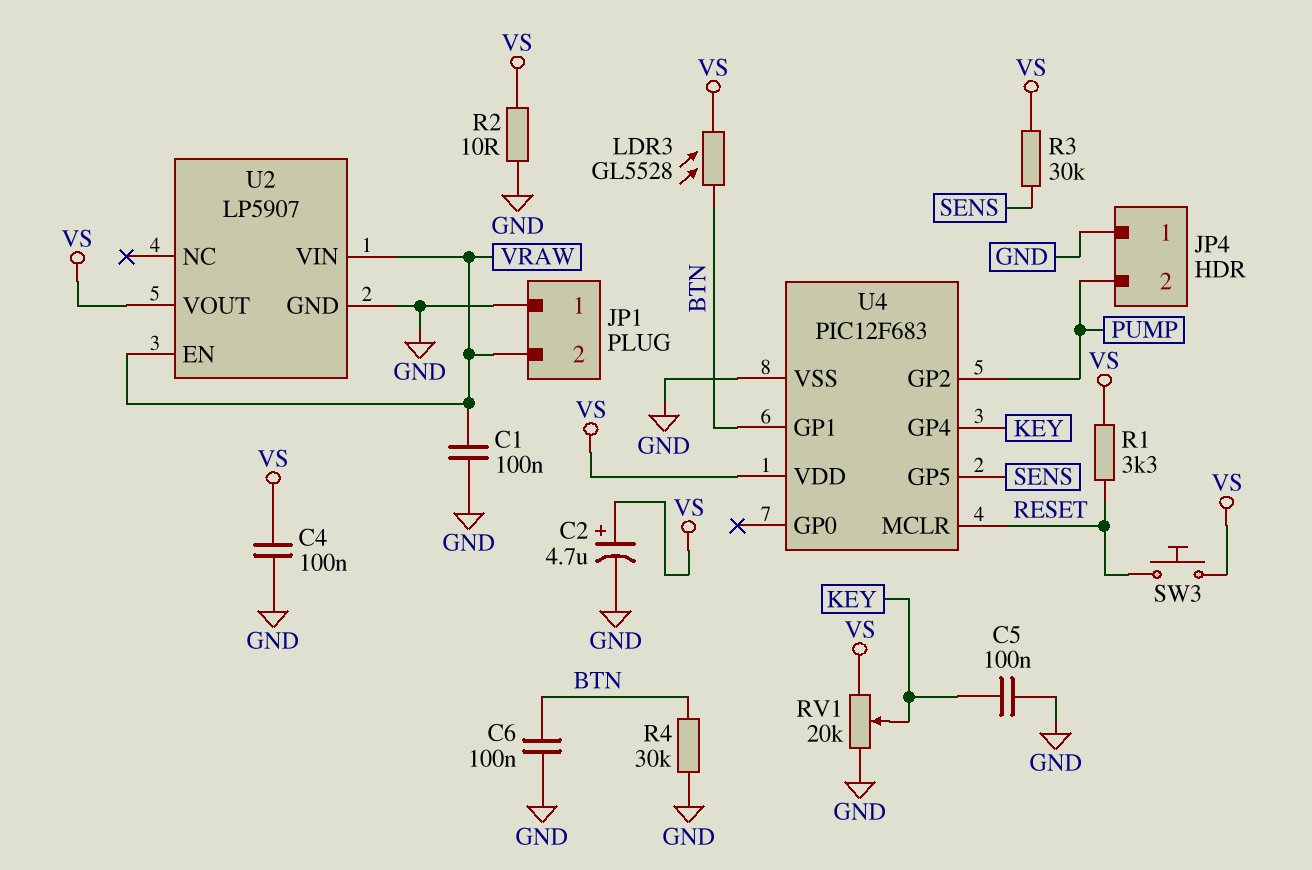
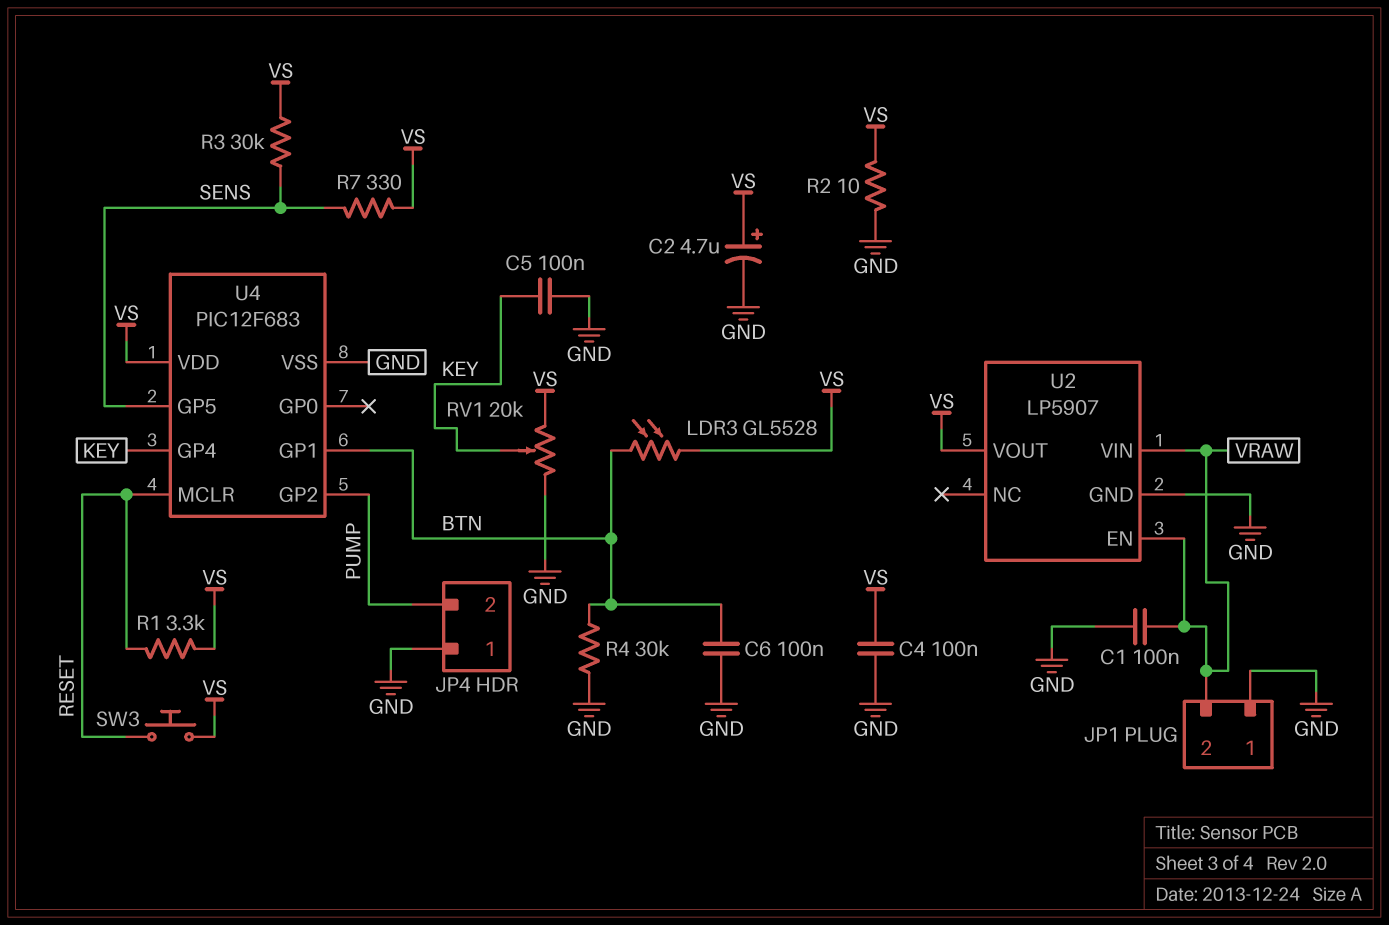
R7: none -> 330 (SENS, VS)

